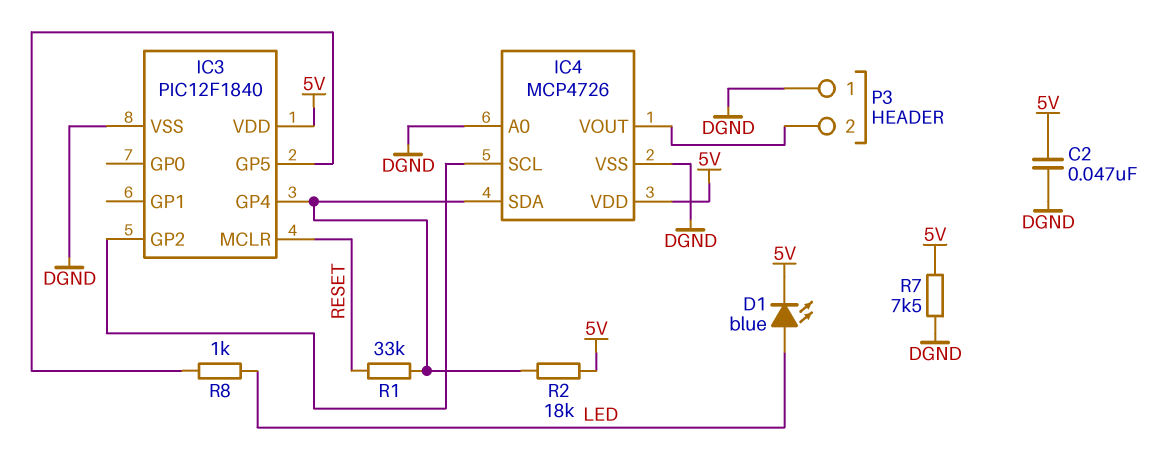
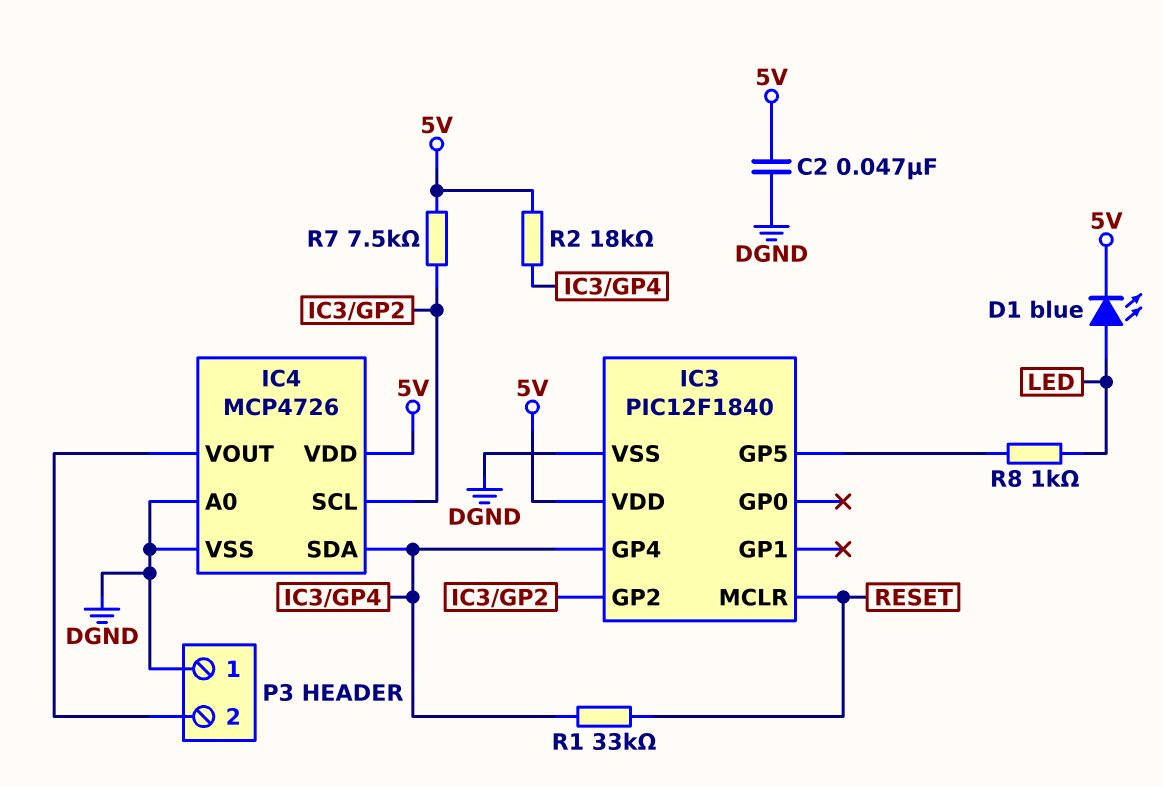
R7: 7.5k (5V, DGND) -> 7.5k (5V, IC3/GP2)

